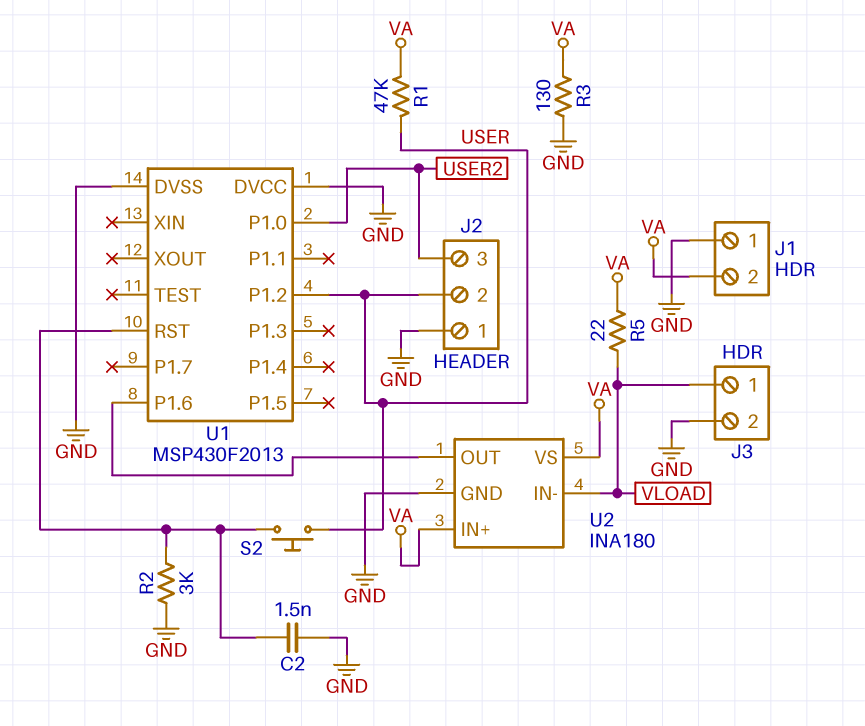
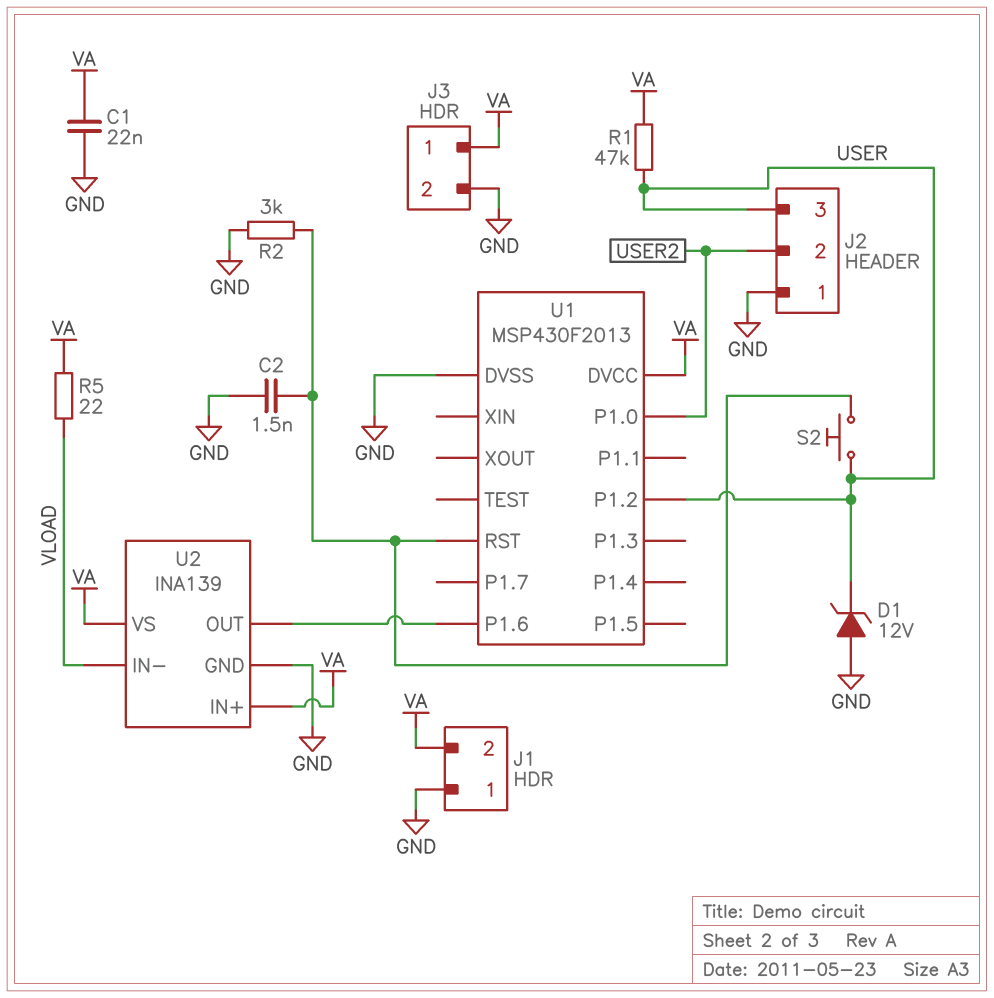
C1: none -> 22nF (GND, VA)
D1: none -> zener 12V (A GND, K USER)
J2 pin 2: USER -> USER2
J2 pin 3: USER2 -> USER
J3 pin 1: VLOAD -> VA
R3: 130 (GND, VA) -> none
U1 pin DVCC: GND -> VA
U2: INA180 -> INA139

